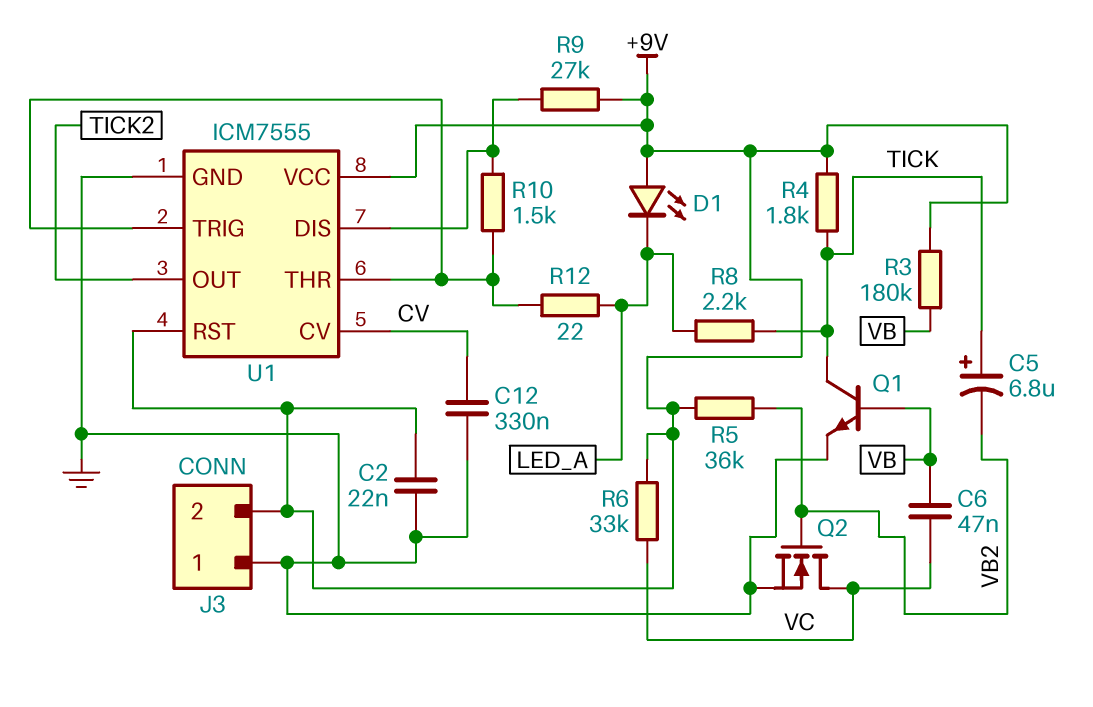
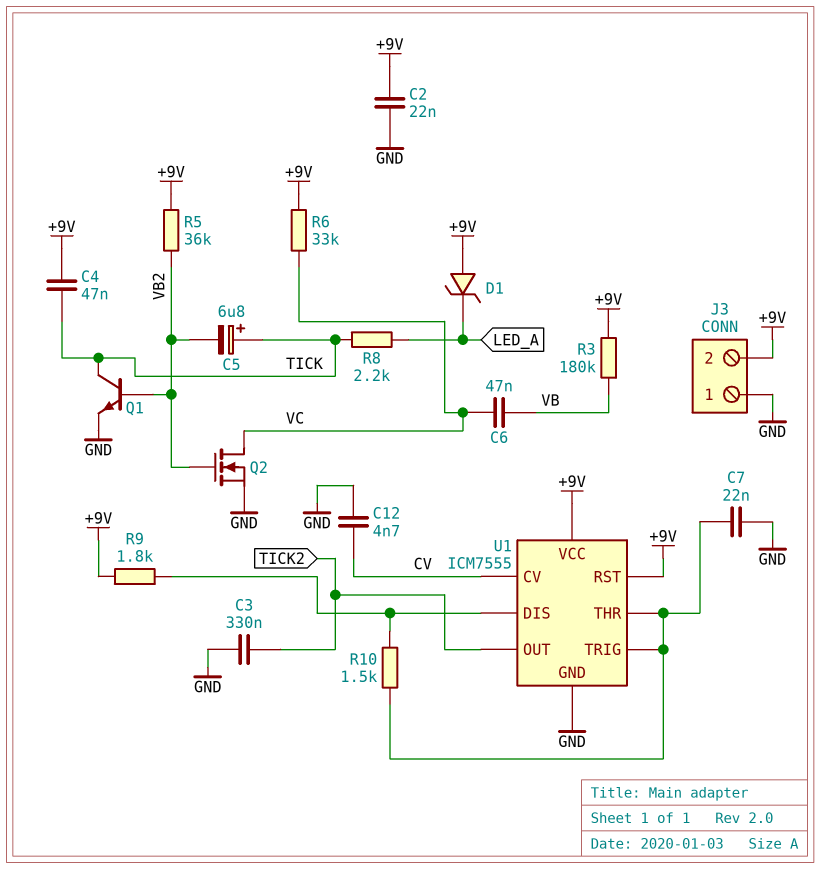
C3: none -> 330nF (GND, TICK2)
C4: none -> 47nF (+9V, TICK)
C7: none -> 22nF (GND, U1/THR)
C12: 330nF (CV, GND) -> 4.7nF (CV, GND)
D1: LED (A +9V, K LED_A) -> zener (A +9V, K LED_A)
Q1: NPN (B VB, C TICK, E GND) -> NPN (B VB2, C TICK, E GND)
R4: 1.8k (+9V, TICK) -> none
R9: 27k (+9V, U1/DIS) -> 1.8k (+9V, U1/DIS)
R12: 22 (LED_A, U1/THR) -> none

